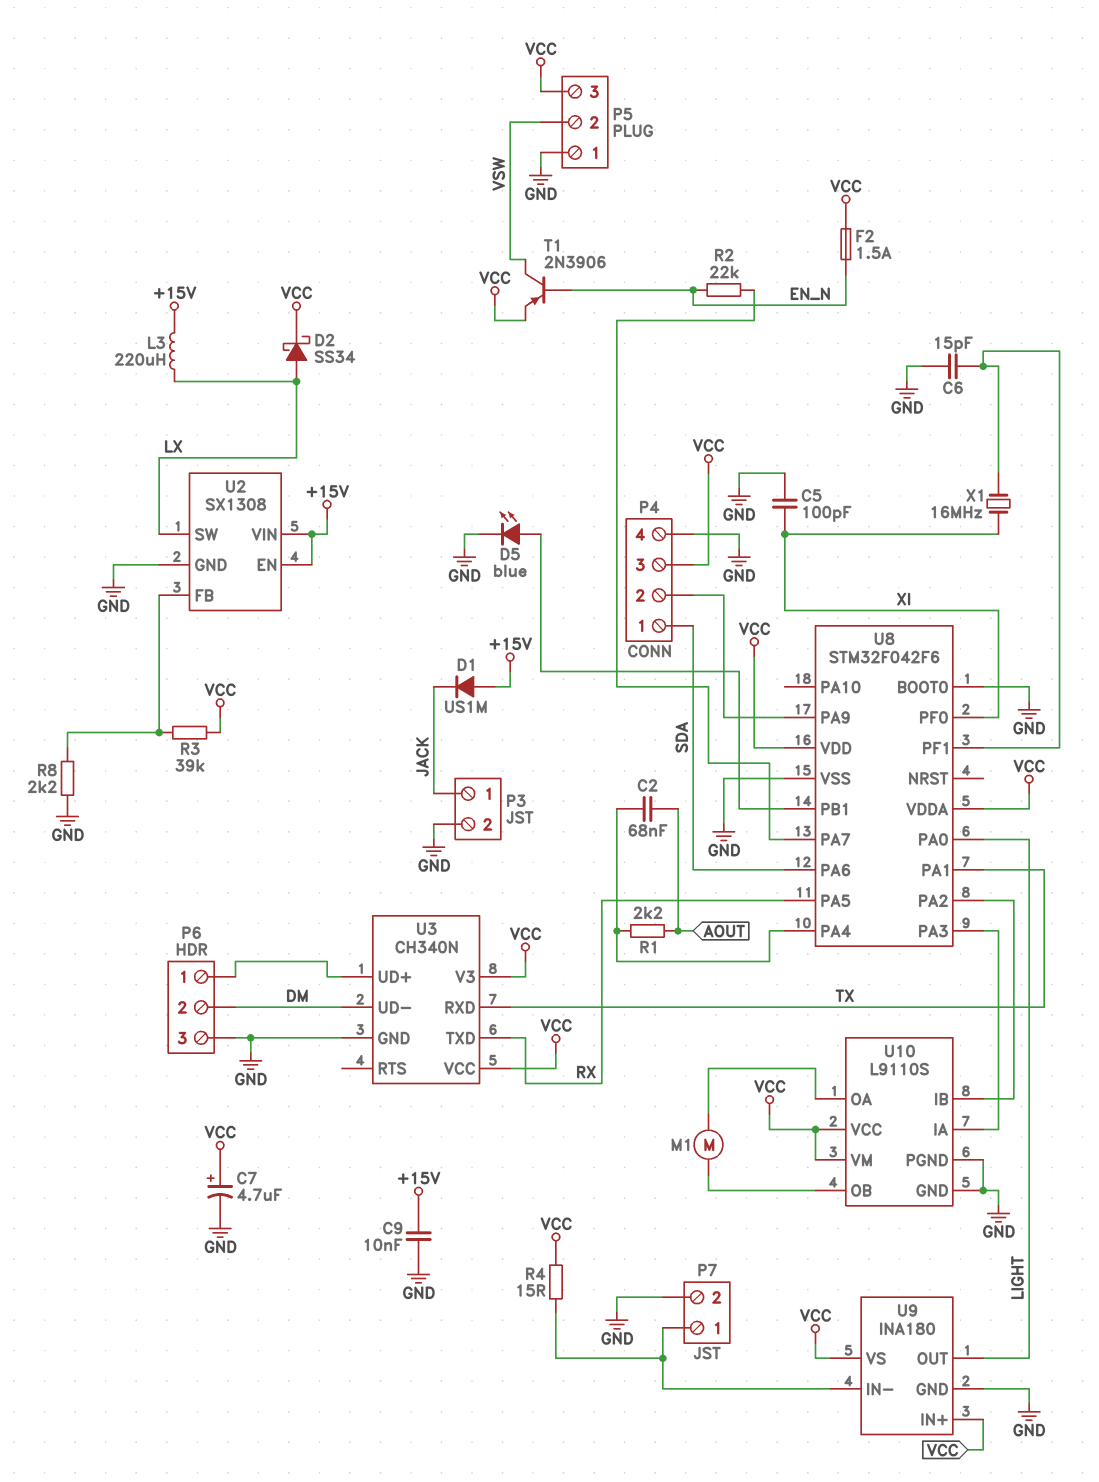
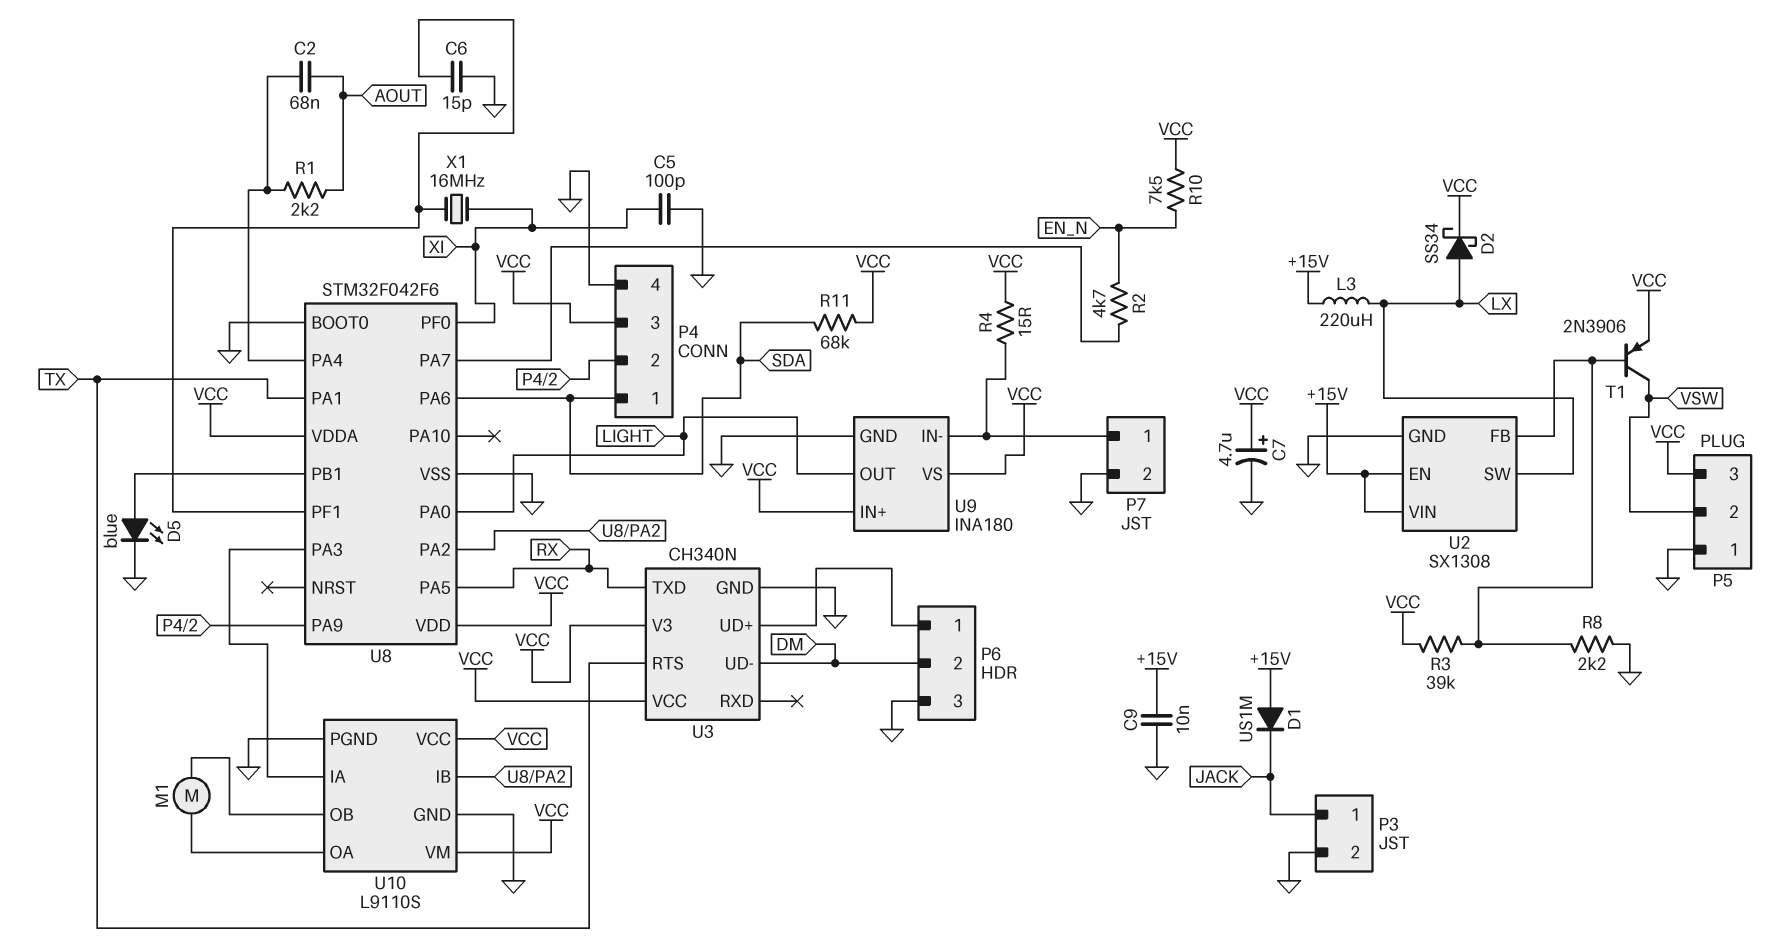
F2: 1.5A (EN_N, VCC) -> none
R2: 22k (EN_N, U8/PA7) -> 4.7k (EN_N, U8/PA7)
R10: none -> 7.5k (EN_N, VCC)
R11: none -> 68k (SDA, VCC)
T1: PNP 2N3906 (B EN_N, C VSW, E VCC) -> PNP 2N3906 (B U2/FB, C VSW, E VCC)
U3 pin RTS: none -> TX
U3 pin RXD: TX -> none

